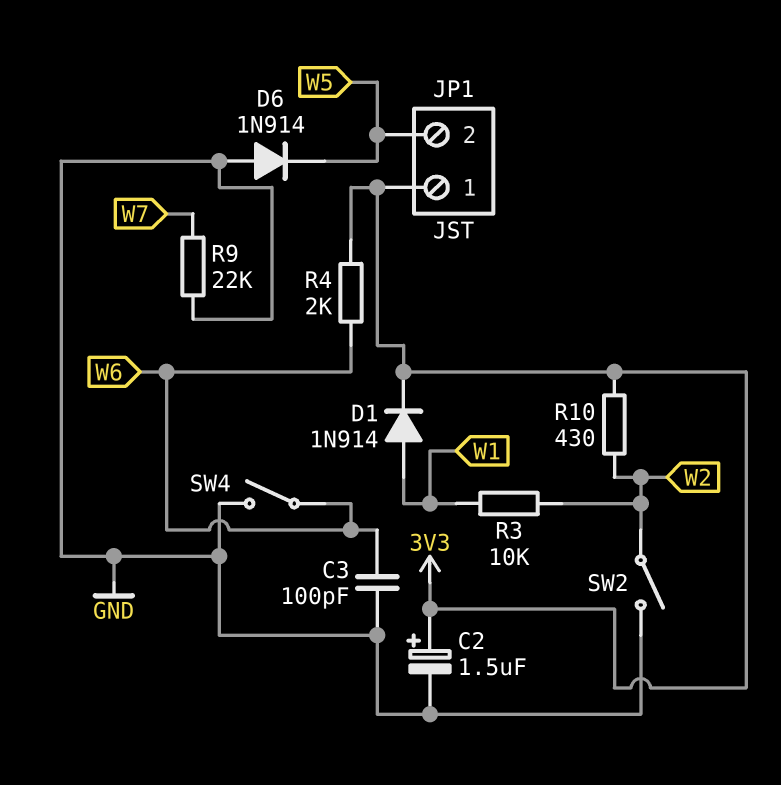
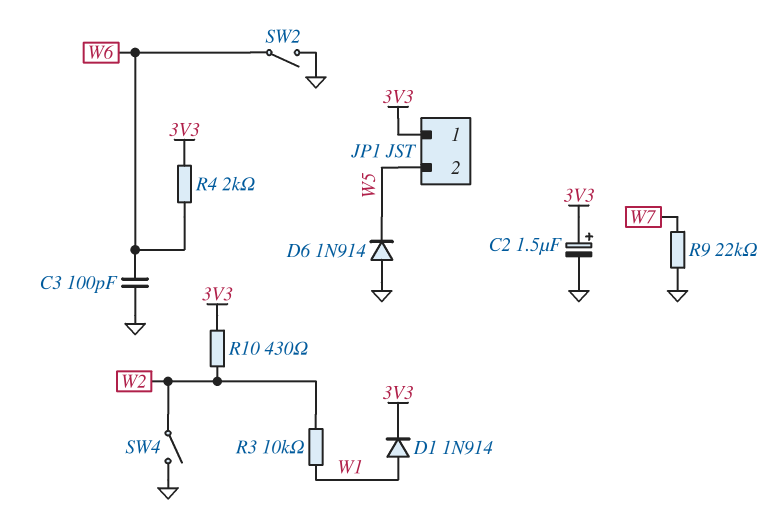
SW2: switch (GND, W2) -> switch (GND, W6)
SW4: switch (GND, W6) -> switch (GND, W2)

